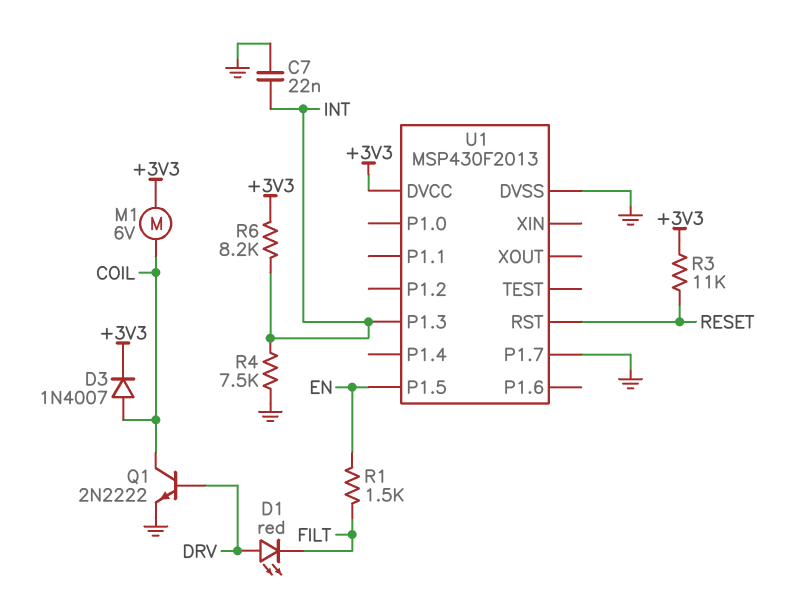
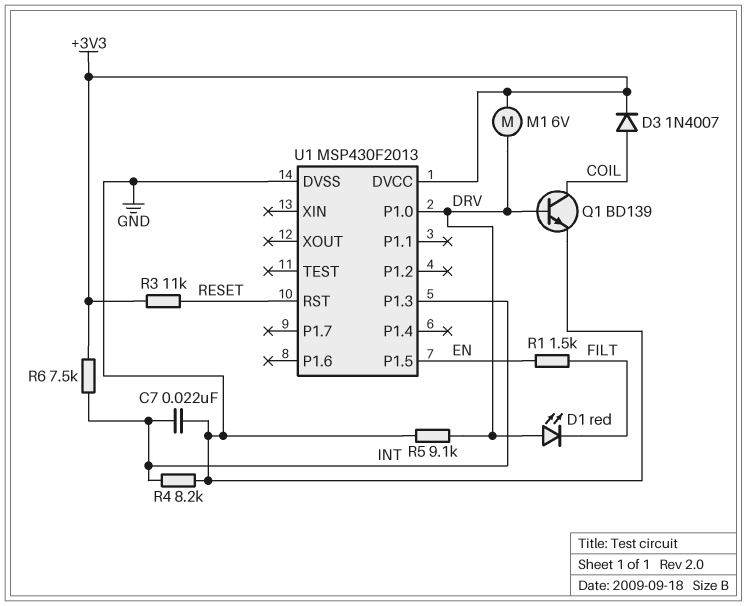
M1: motor 6V (+3V3, COIL) -> motor 6V (+3V3, DRV)
Q1: NPN 2N2222 (B DRV, C COIL, E GND) -> NPN BD139 (B DRV, C COIL, E GND)
R4: 7.5k (GND, INT) -> 8.2k (GND, INT)
R5: none -> 9.1k (DRV, GND)
R6: 8.2k (+3V3, INT) -> 7.5k (+3V3, INT)
U1 pin P1.0: none -> DRV
U1 pin P1.7: GND -> none

